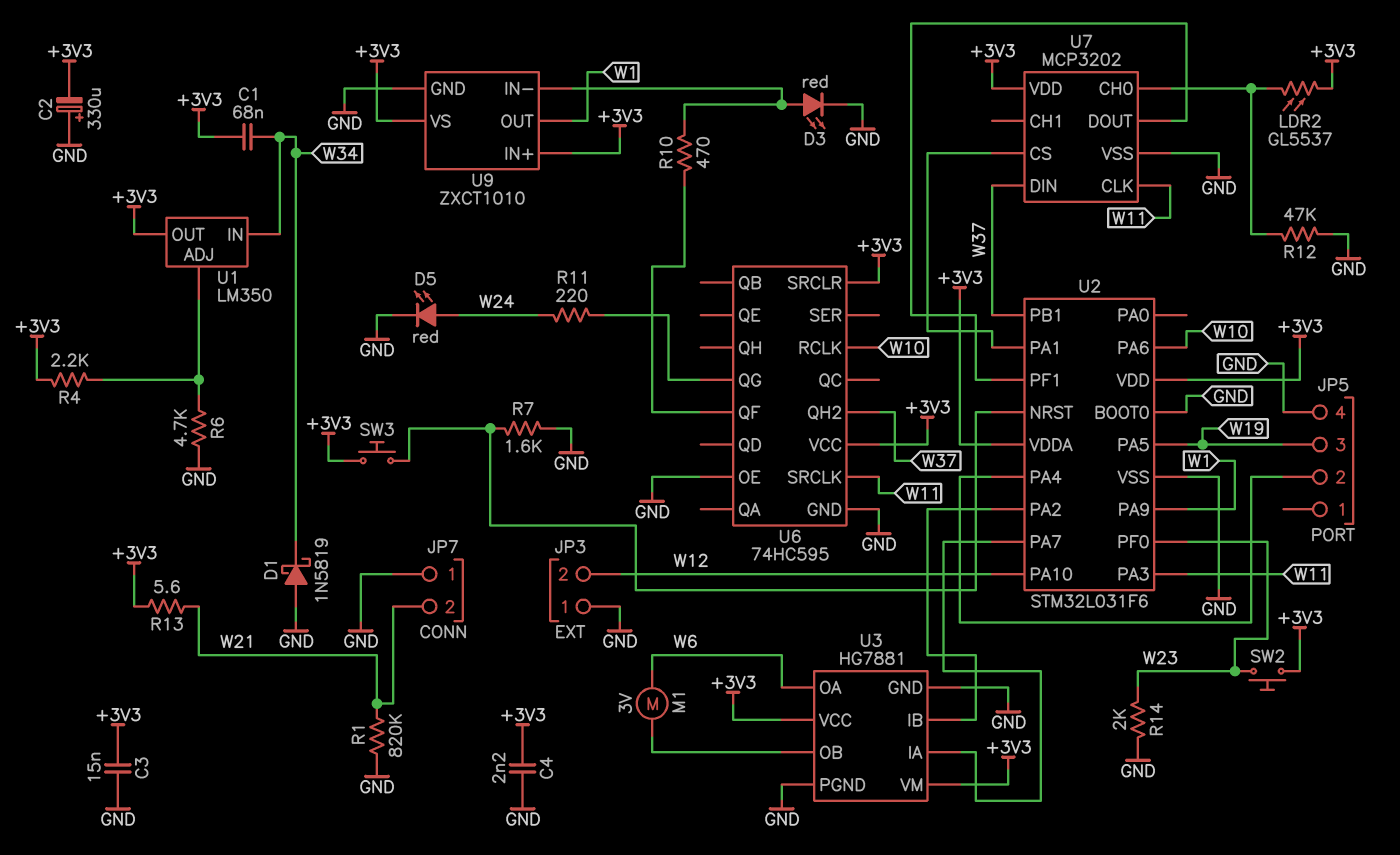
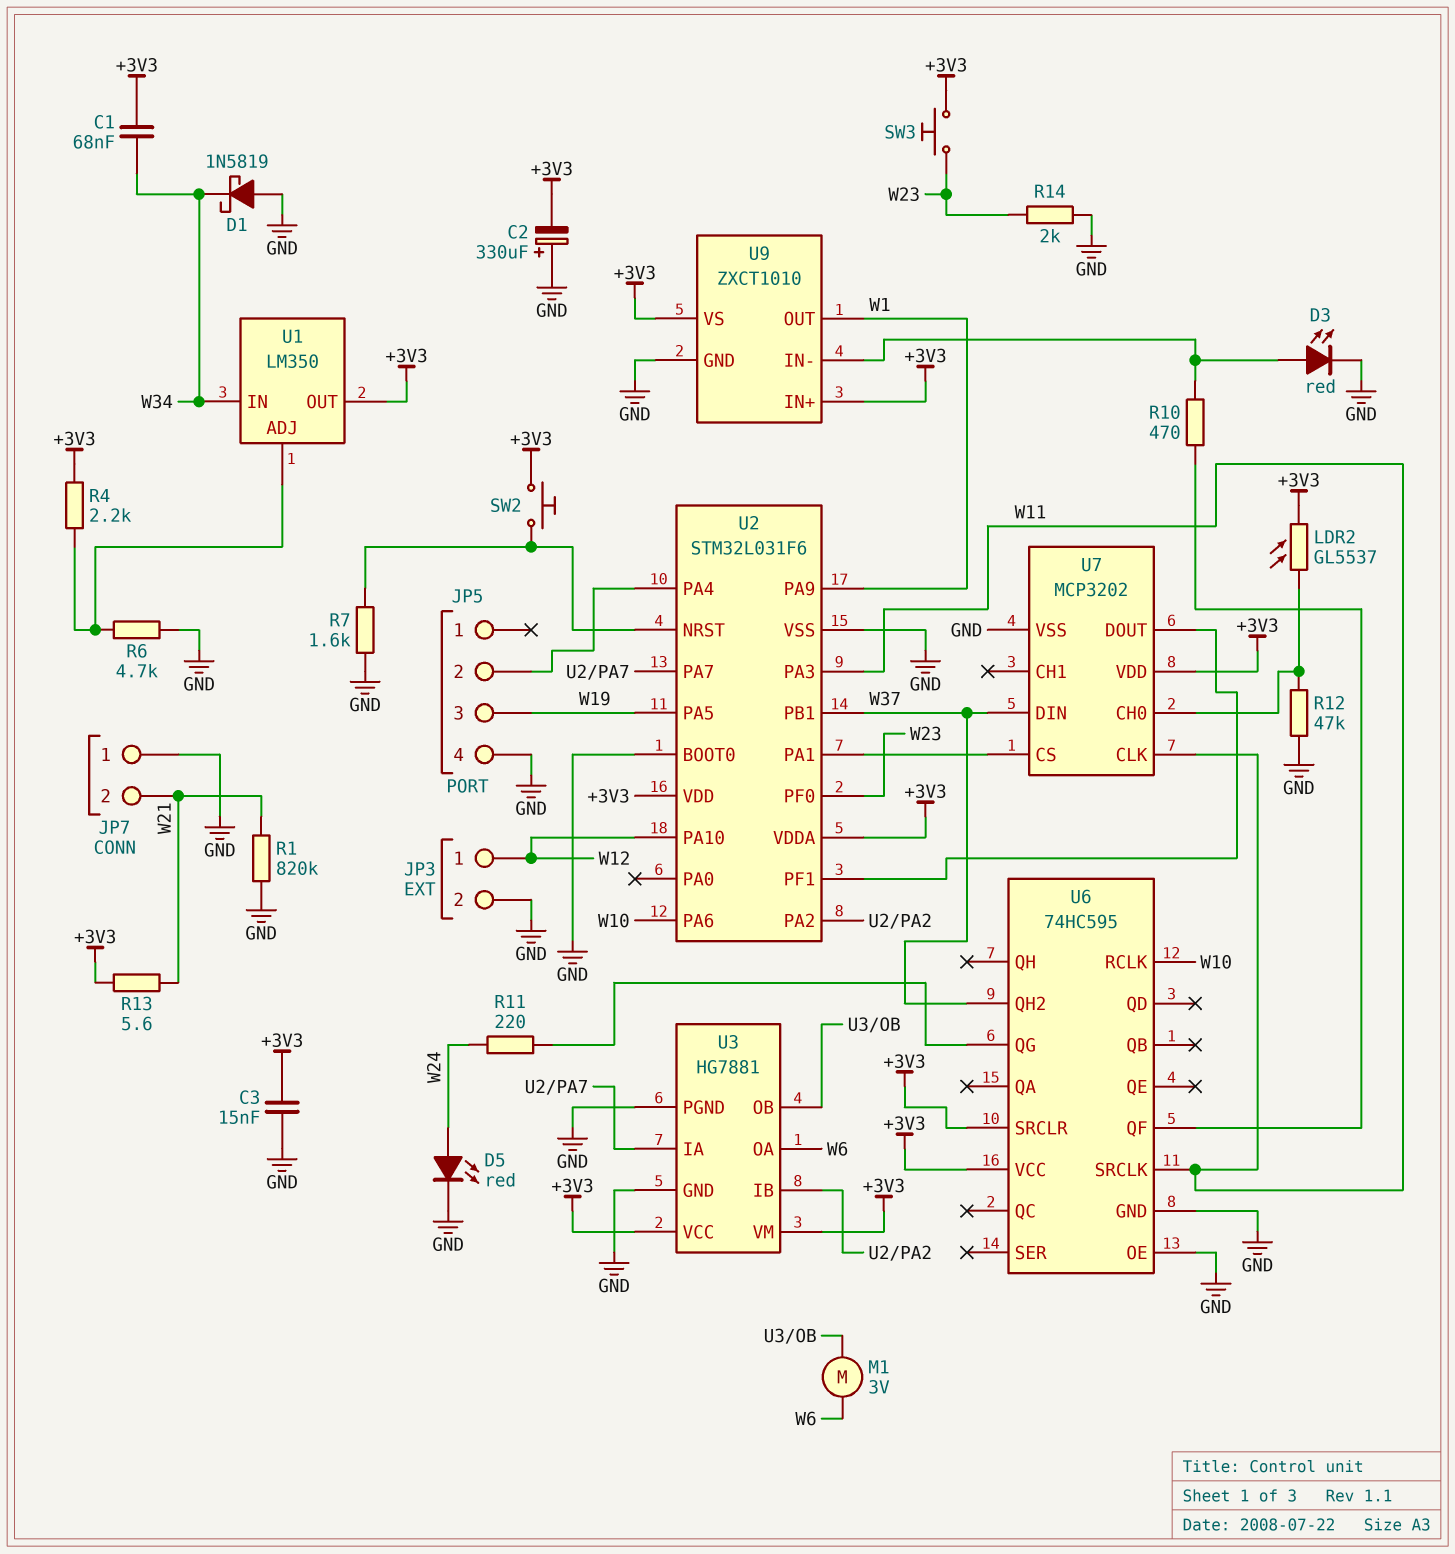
C4: 2.2nF (+3V3, GND) -> none
JP3 pin 1: GND -> W12
JP3 pin 2: W12 -> GND
SW2: button (+3V3, W23) -> button (+3V3, U2/NRST)
SW3: button (+3V3, U2/NRST) -> button (+3V3, W23)

